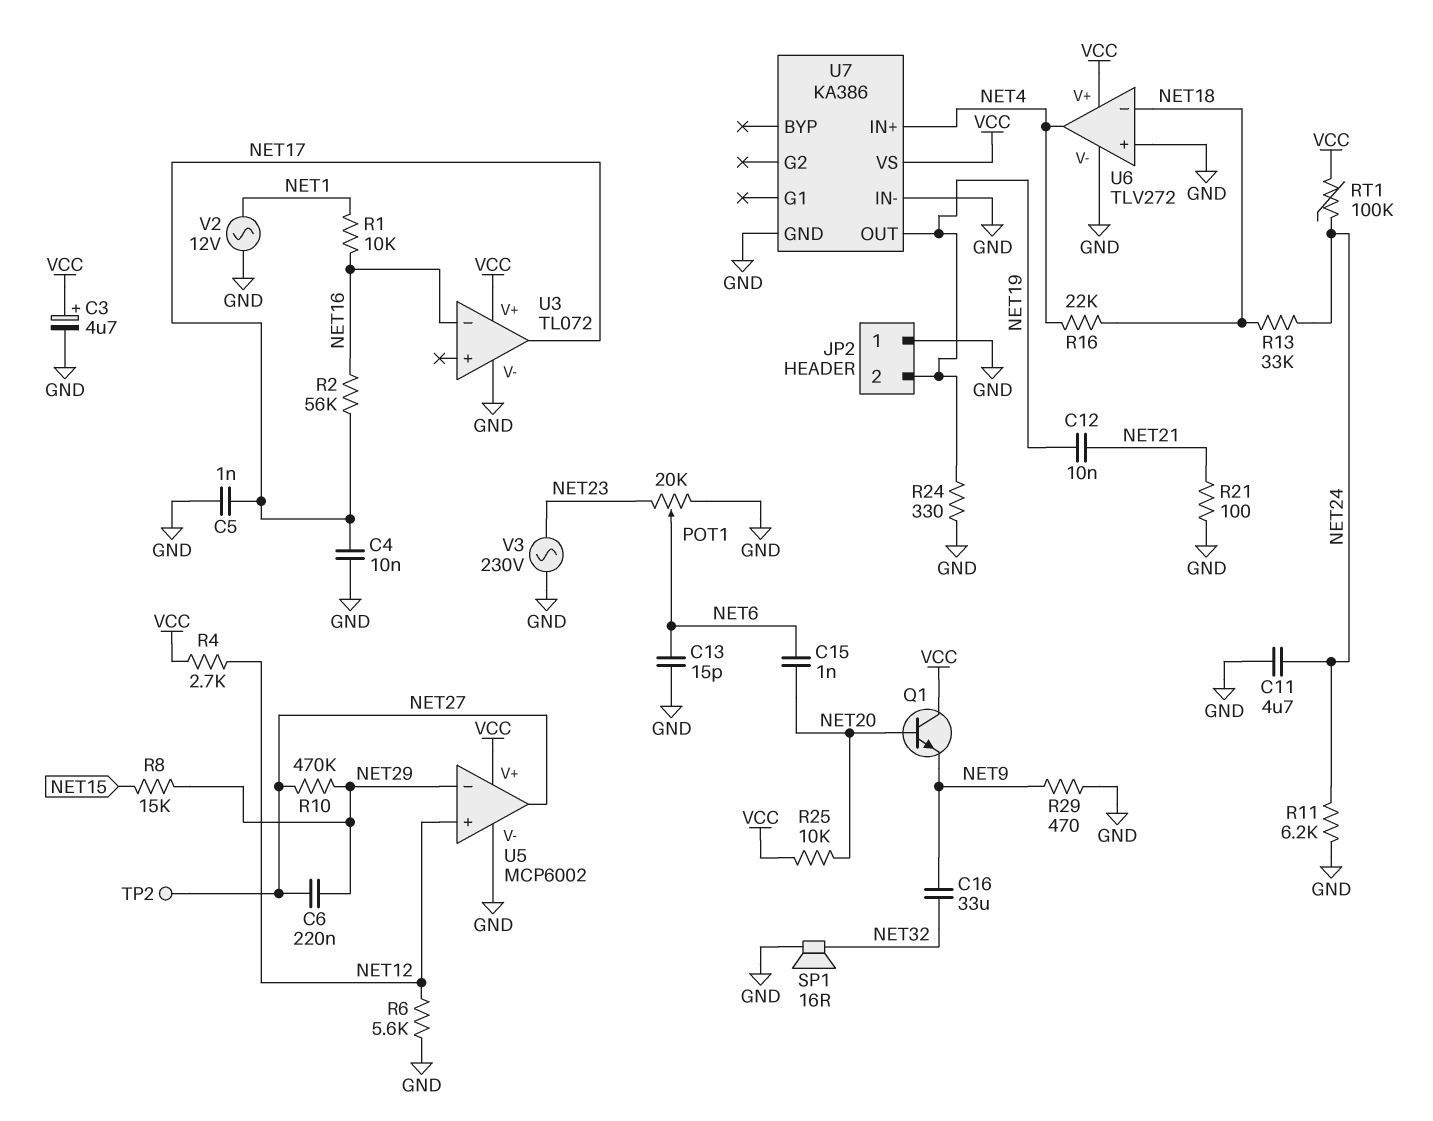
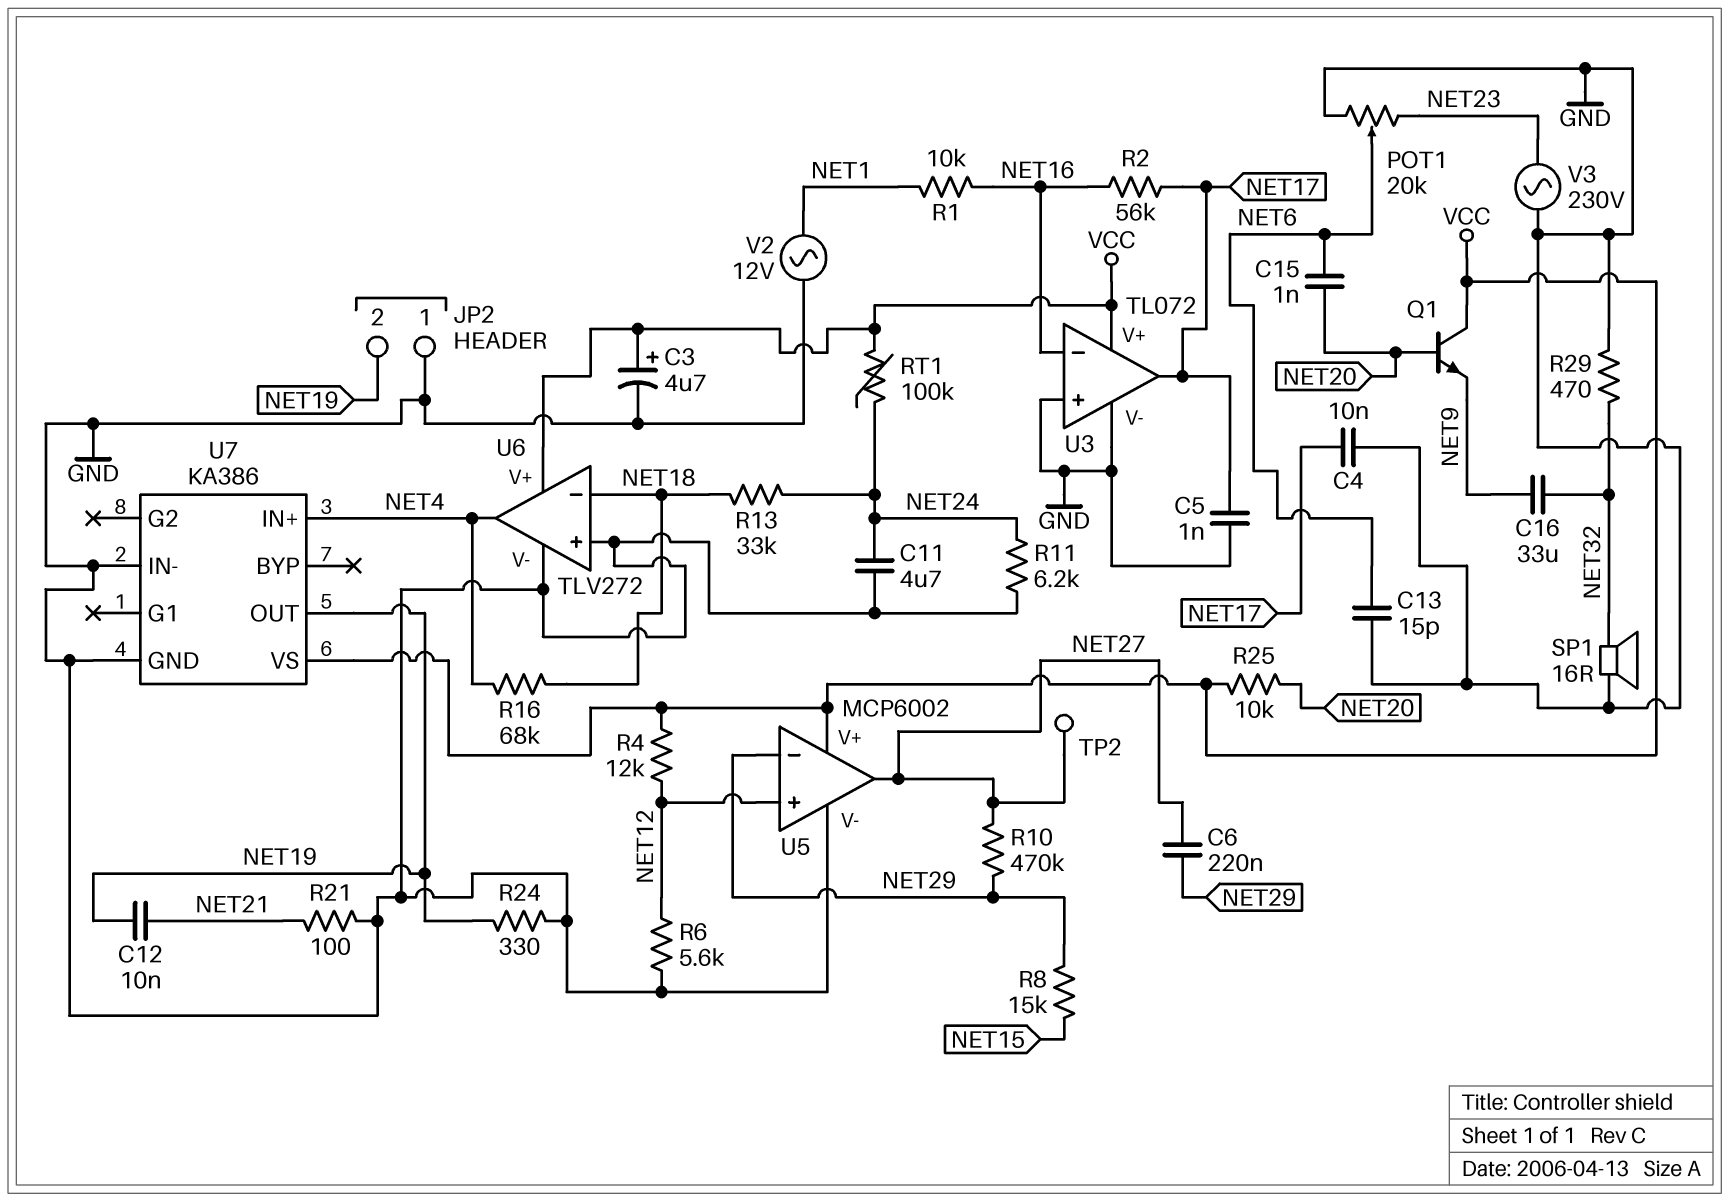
R4: 2.7k (NET12, VCC) -> 12k (NET12, VCC)
R16: 22k (NET4, NET18) -> 68k (NET4, NET18)
R29: 470 (GND, NET9) -> 470 (GND, NET32)
U3 pin in+: none -> GND

